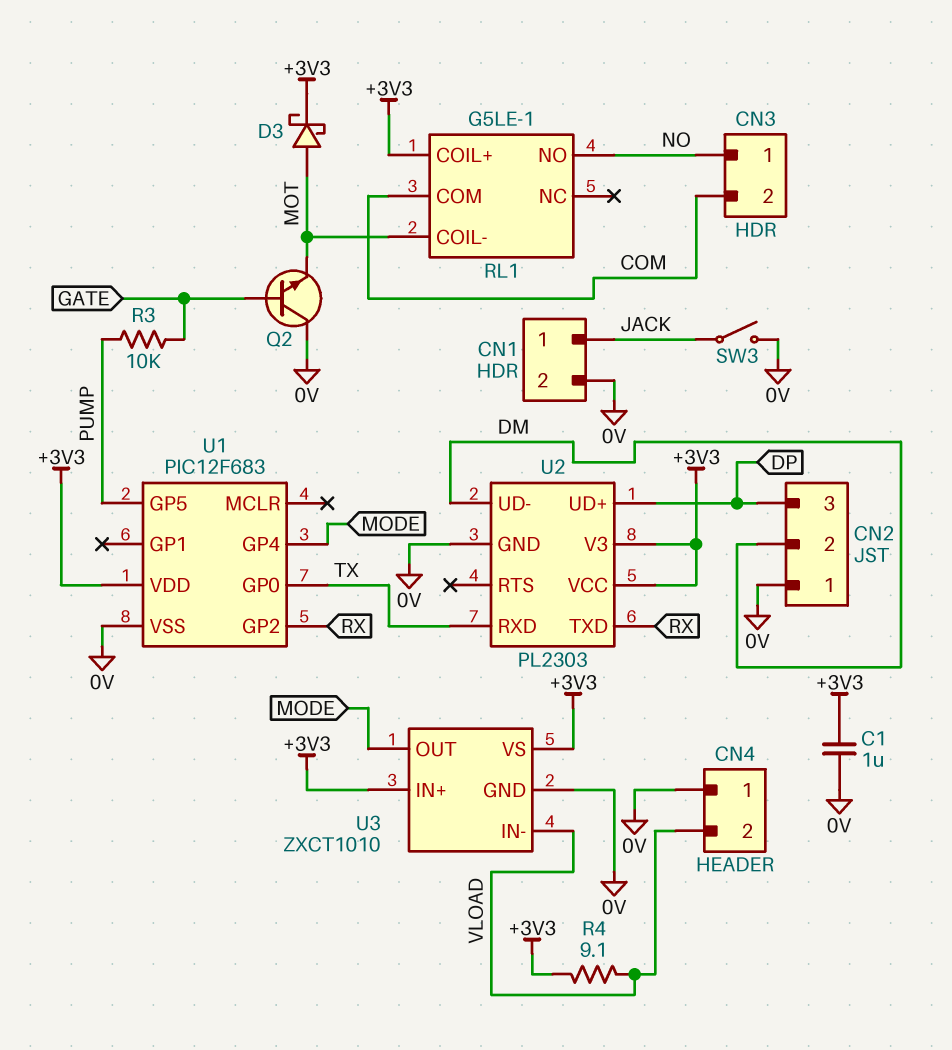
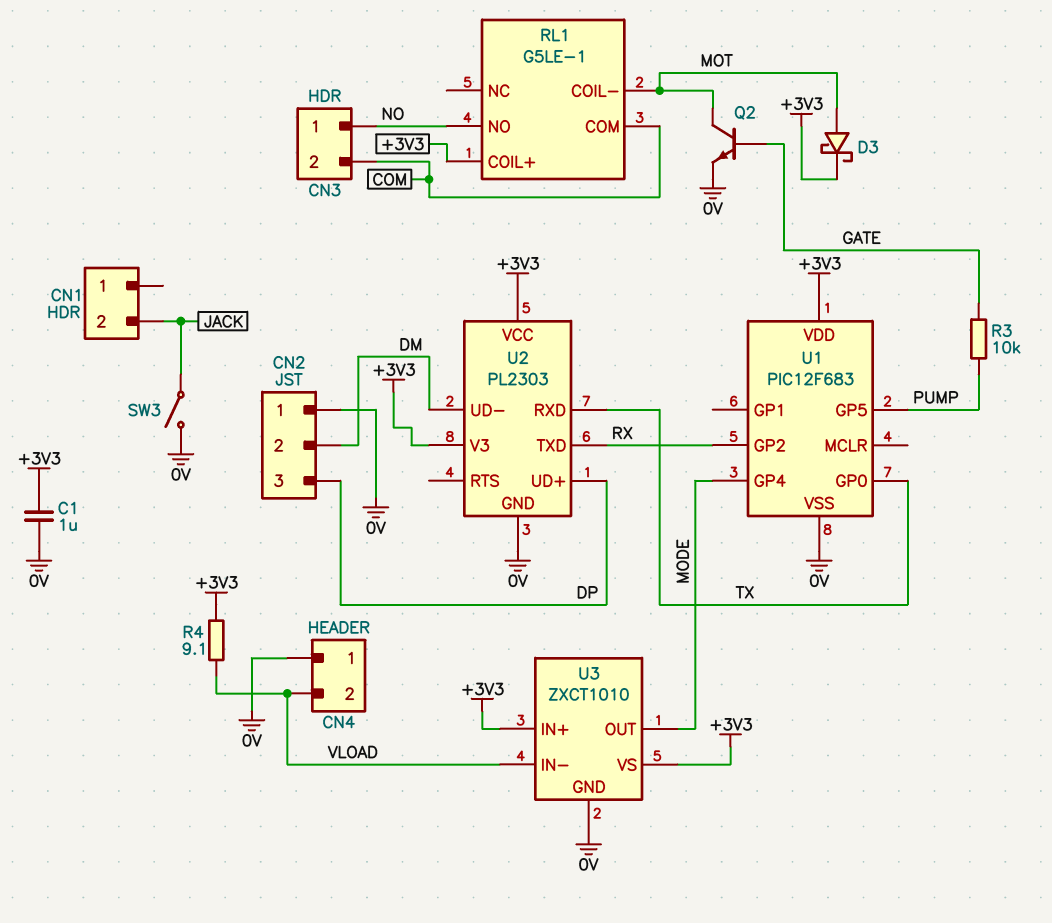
CN1 pin 1: JACK -> none
CN1 pin 2: 0V -> JACK
Q2: NPN (B GATE, C 0V, E MOT) -> NPN (B GATE, C MOT, E 0V)

